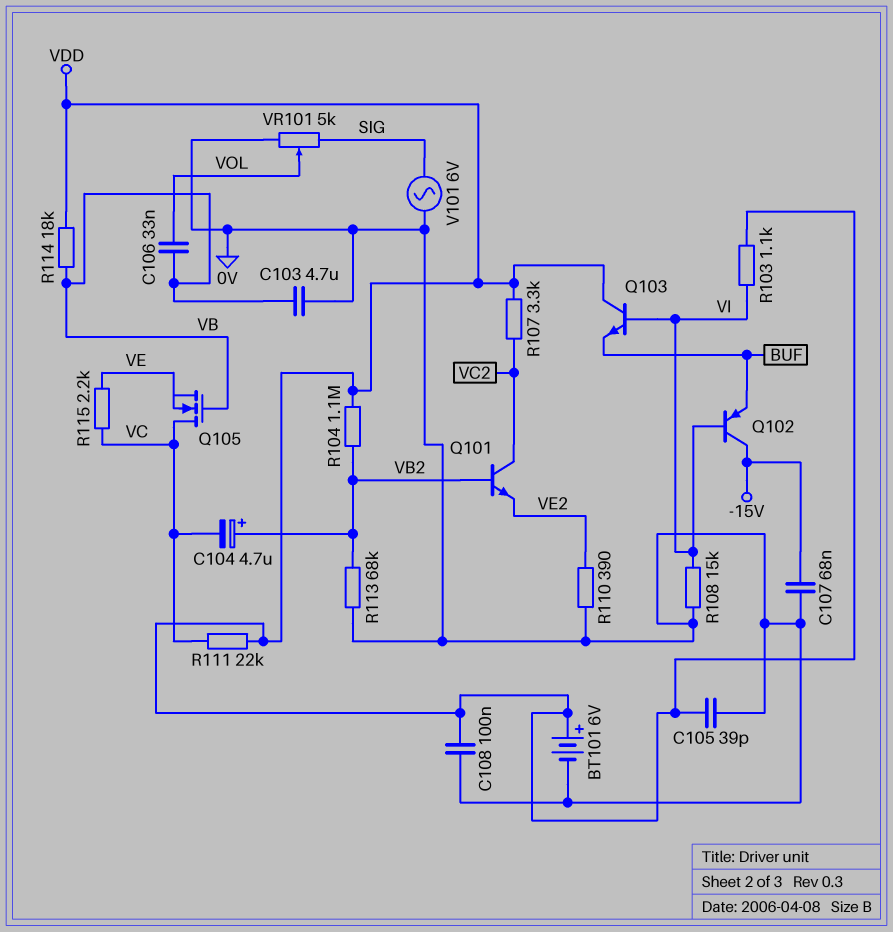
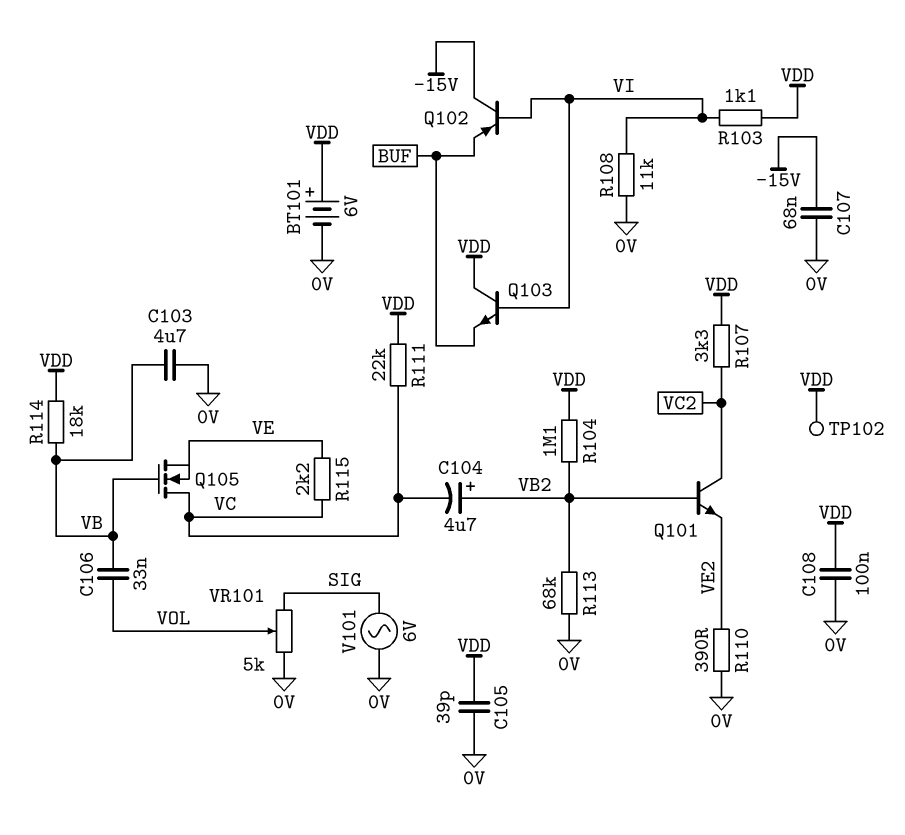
R108: 15k (0V, VI) -> 11k (0V, VI)
TP102: none -> test point (VDD)

